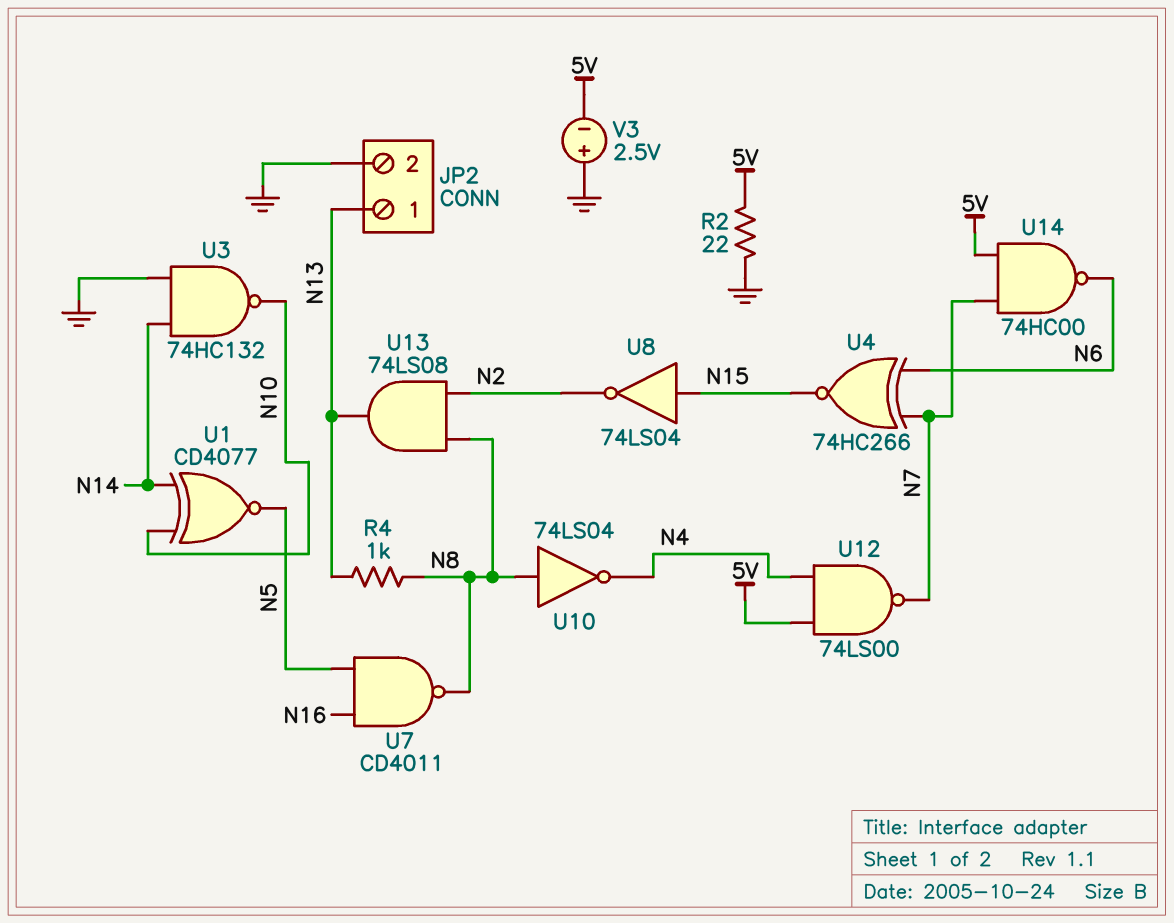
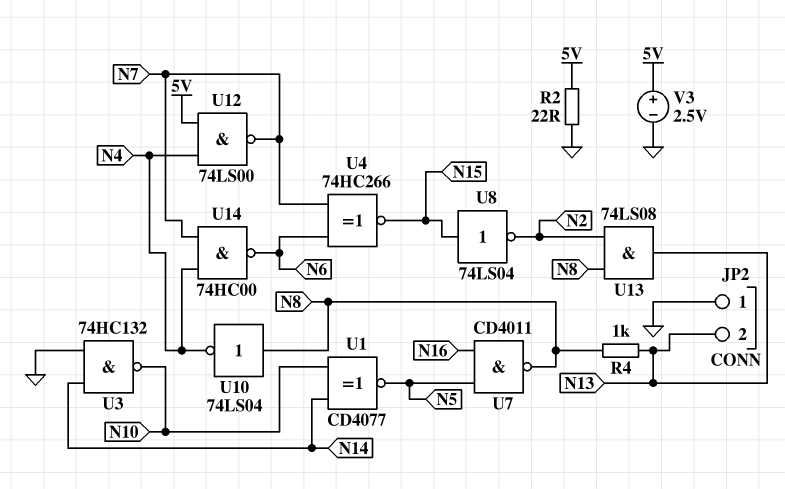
JP2 pin 1: N13 -> GND
JP2 pin 2: GND -> N13
U14: NAND 74HC00 (in 5V, in N7, out N6) -> NAND 74HC00 (in N4, in N7, out N6)
V3: 2.5V (plus GND, minus 5V) -> 2.5V (plus 5V, minus GND)

